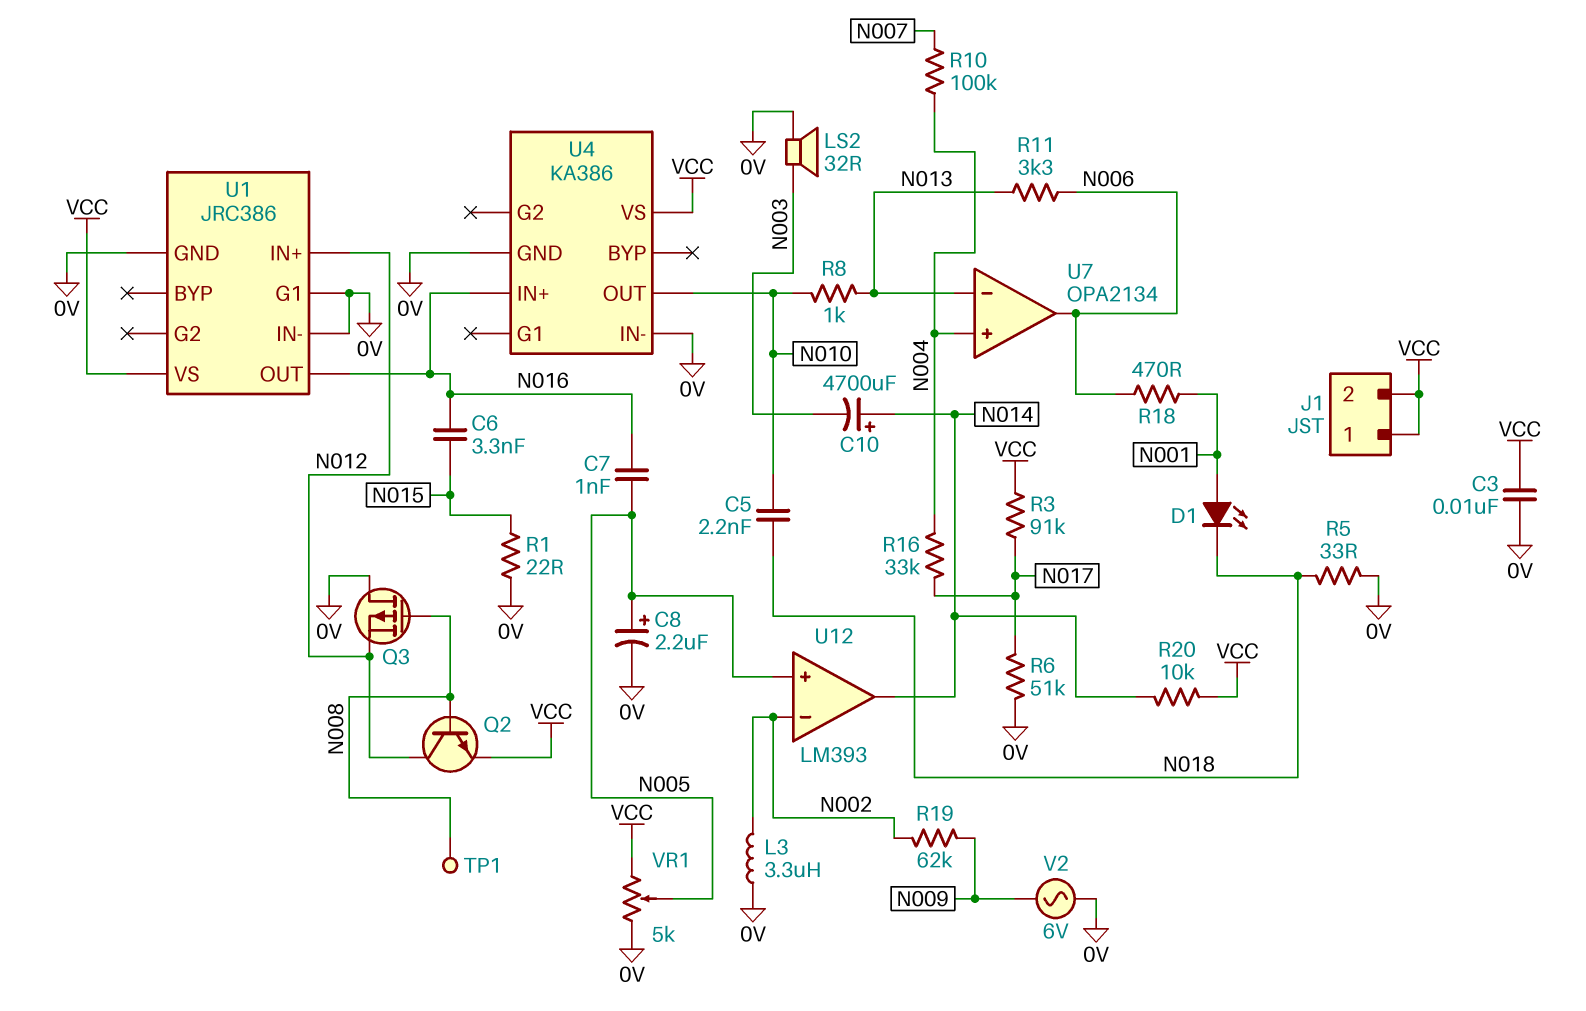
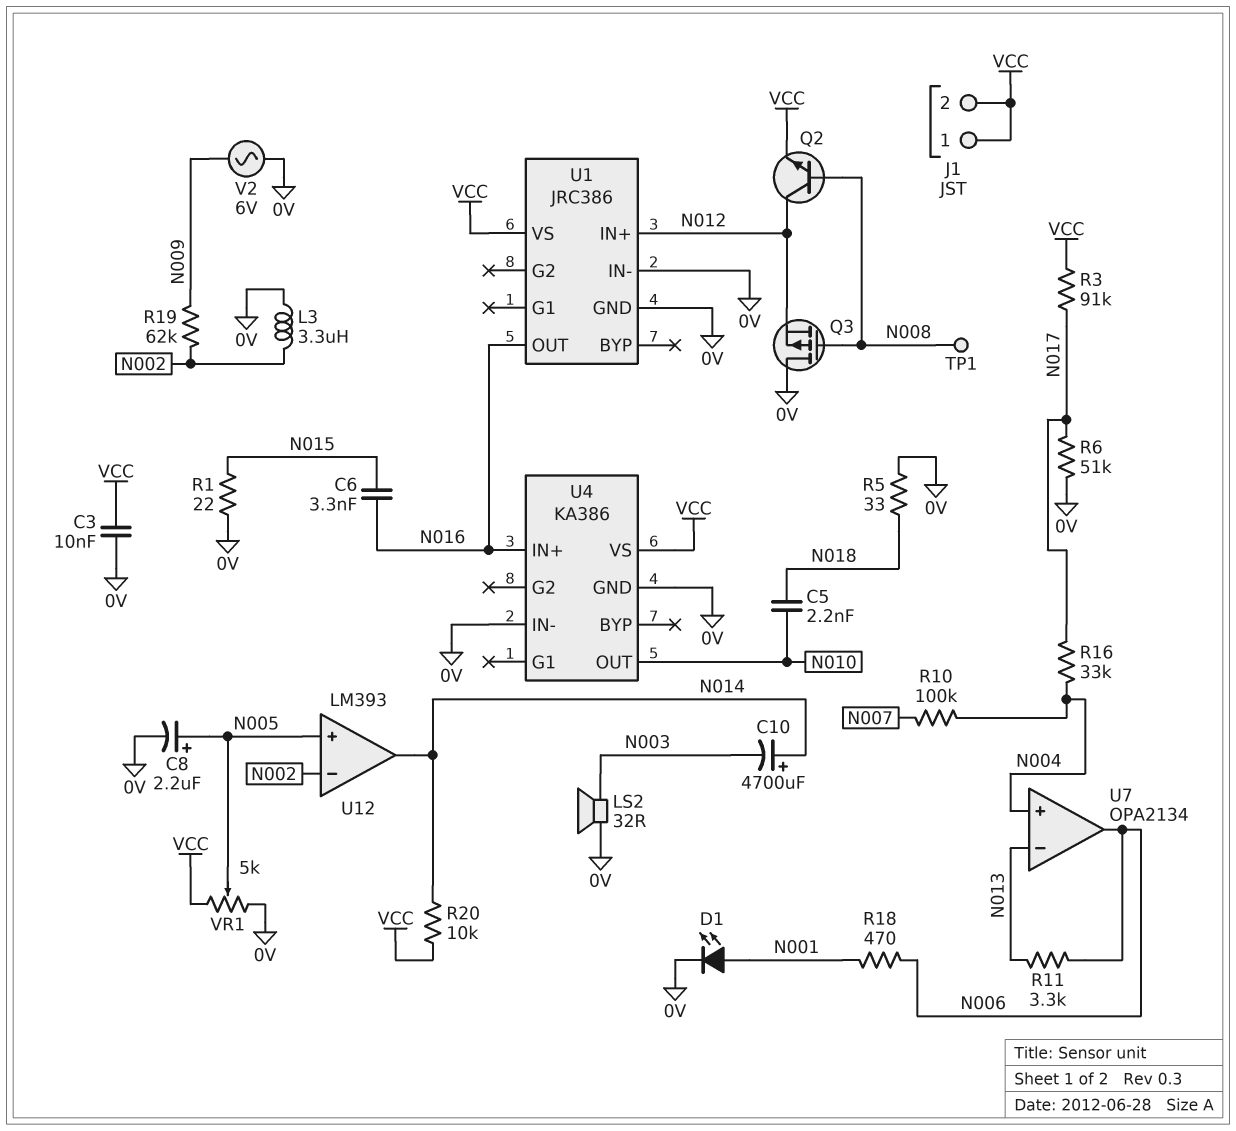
C7: 1nF (N005, N016) -> none
D1: LED (A N001, K N018) -> LED (A N001, K 0V)
R8: 1k (N010, N013) -> none
U1 pin G1: 0V -> none

